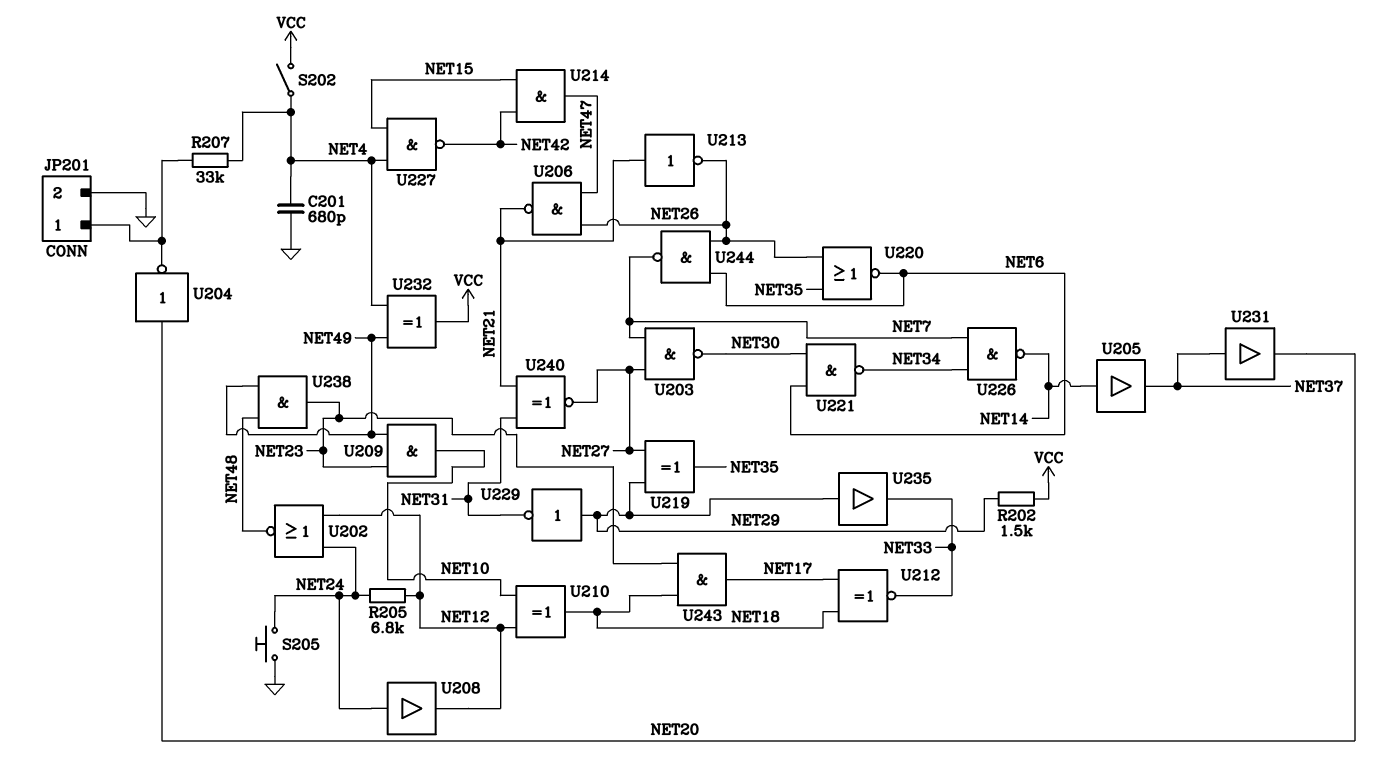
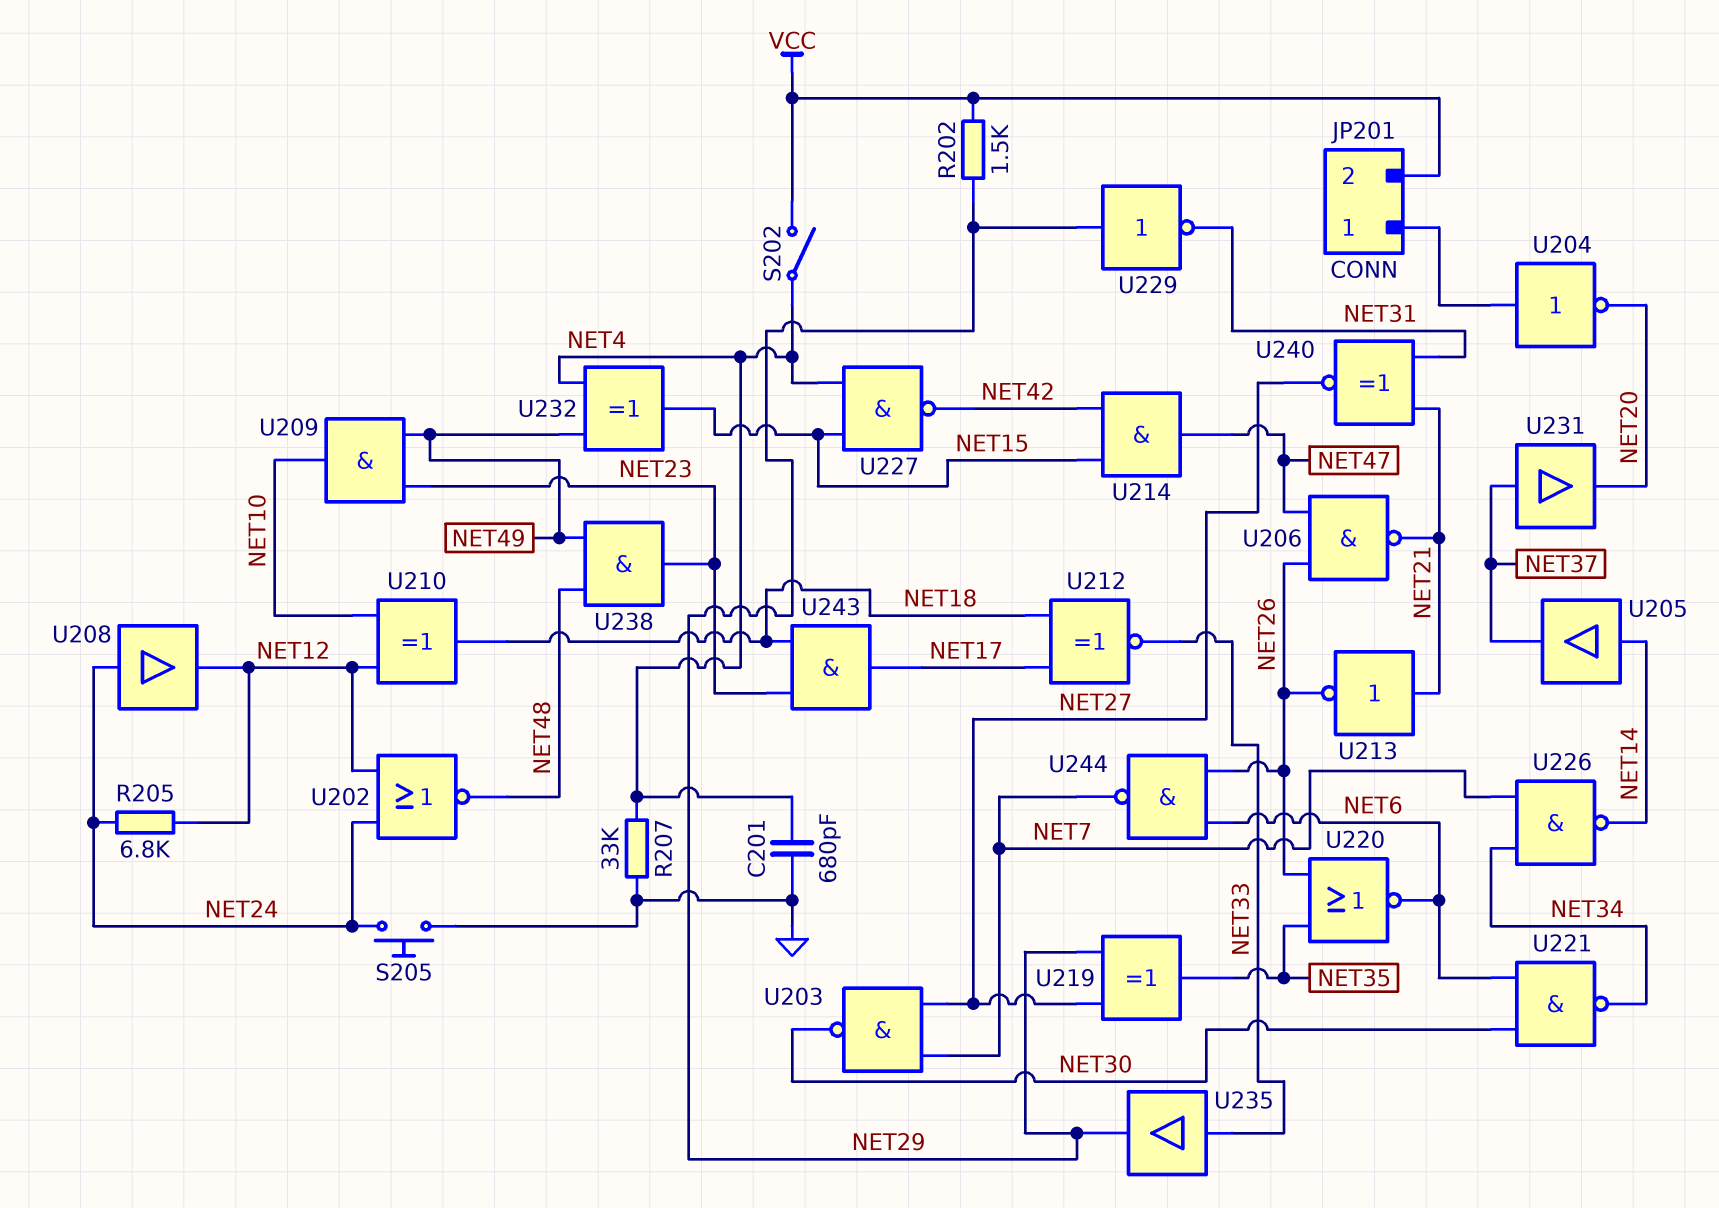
JP201 pin 2: GND -> VCC
R207: 33k (JP201/1, NET4) -> 33k (GND, NET4)
U204: NOT (in NET20, out JP201/1) -> NOT (in JP201/1, out NET20)
U232: XOR (in NET4, in NET49, out VCC) -> XOR (in NET4, in NET49, out NET15)
U235: buffer (in NET29, out NET33) -> buffer (in NET33, out NET29)

